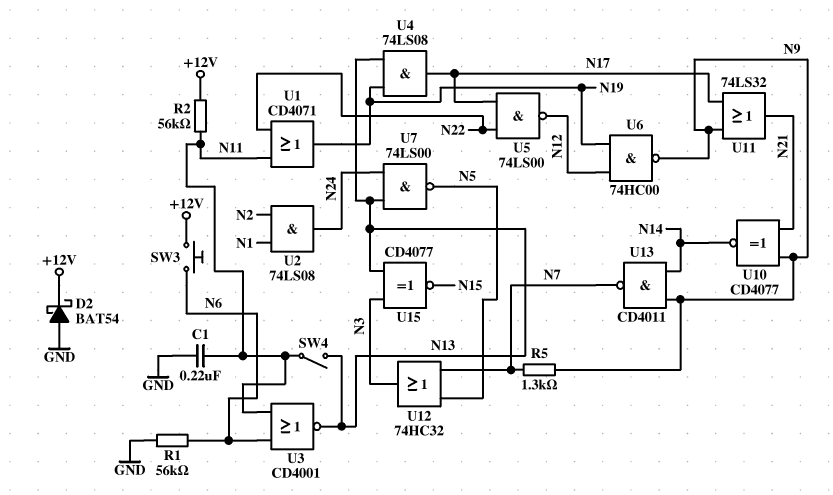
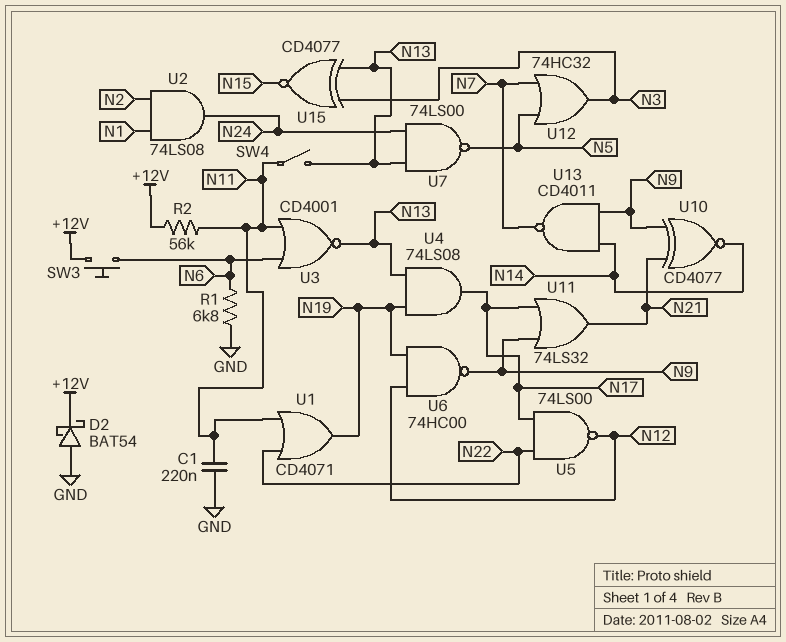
R1: 56k (GND, N6) -> 6.8k (GND, N6)
R5: 1.3k (N7, N9) -> none

